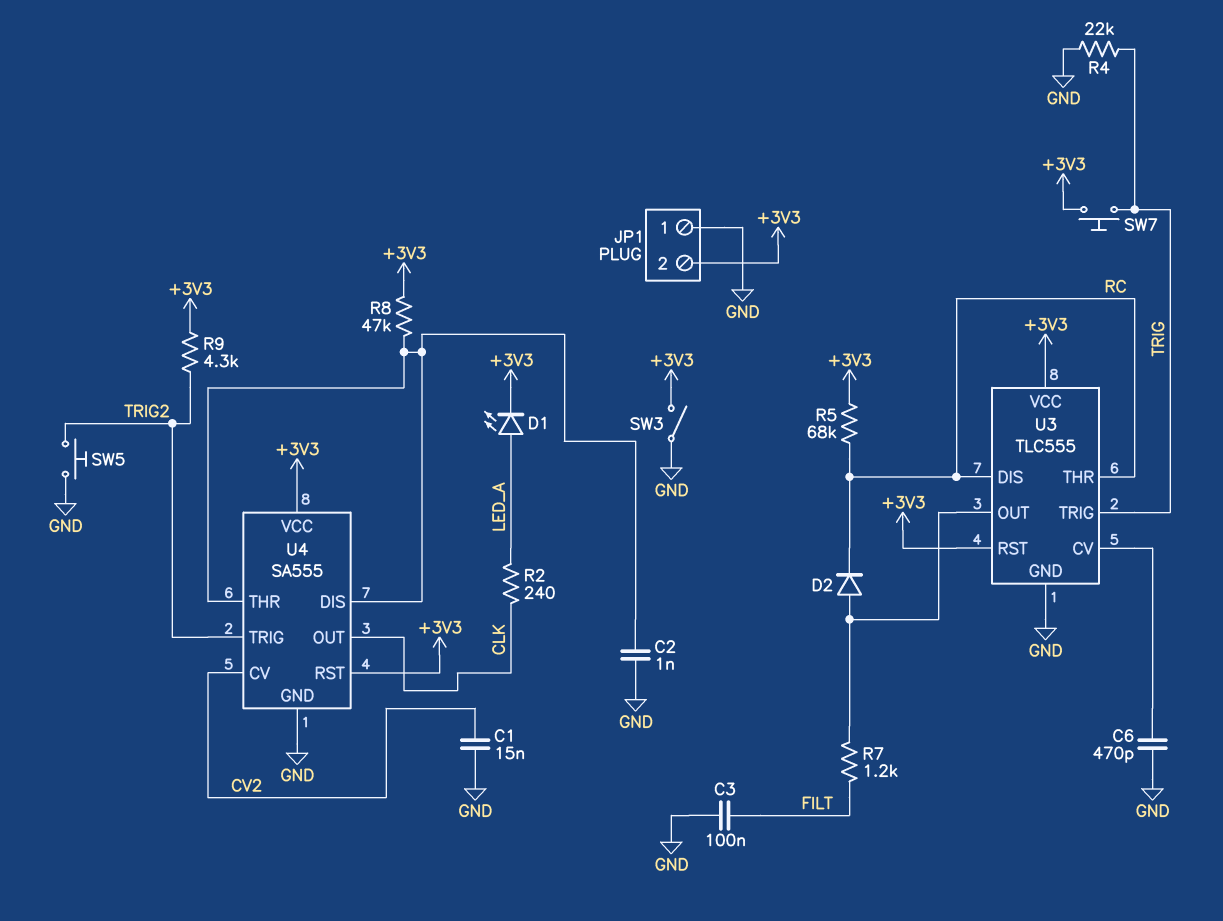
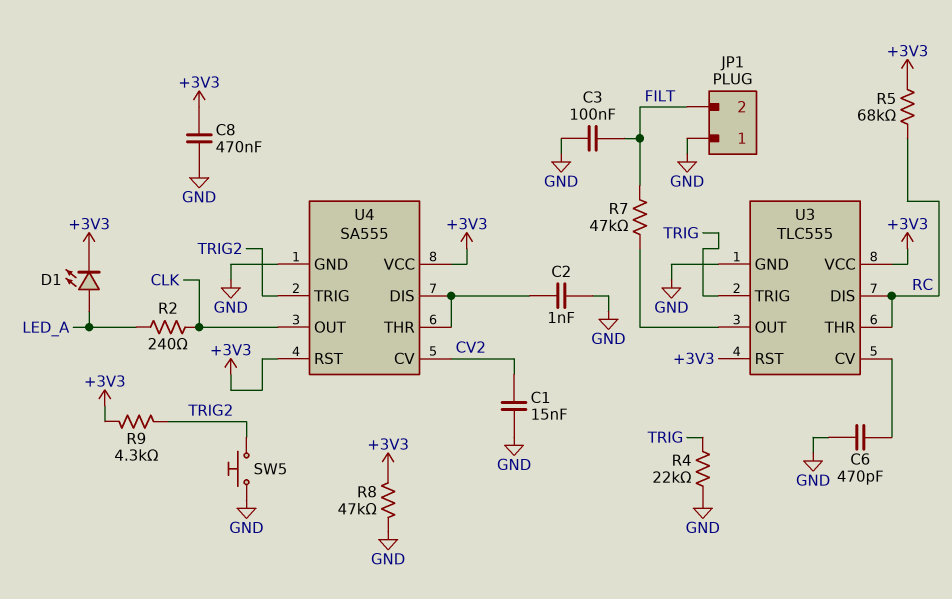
C8: none -> 470nF (+3V3, GND)
D2: diode (A U3/OUT, K RC) -> none
JP1 pin 2: +3V3 -> FILT
R7: 1.2k (FILT, U3/OUT) -> 47k (FILT, U3/OUT)
R8: 47k (+3V3, U4/DIS) -> 47k (+3V3, GND)
SW3: switch (+3V3, GND) -> none
SW7: button (+3V3, TRIG) -> none

